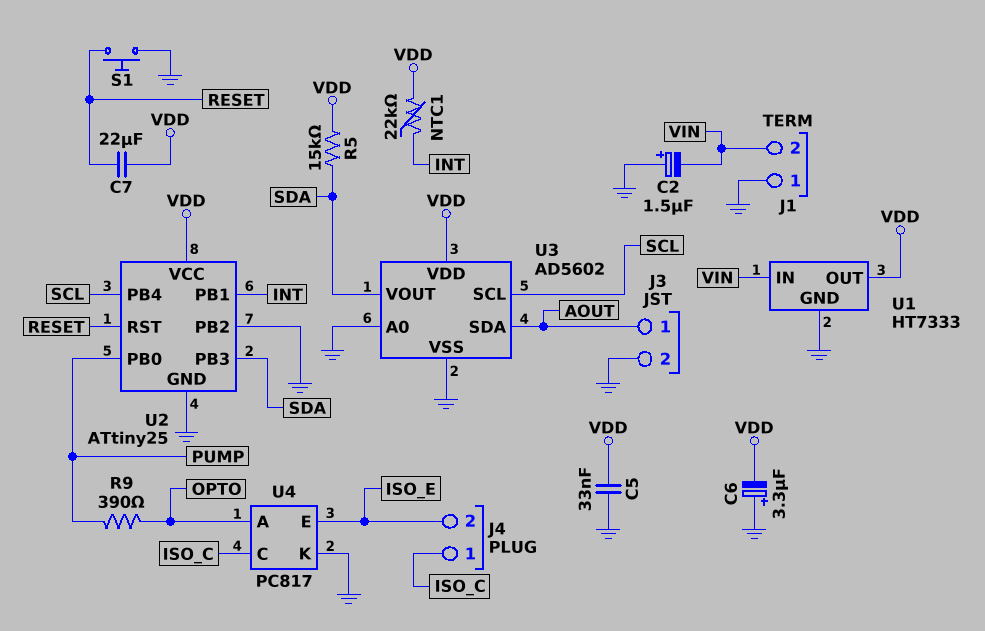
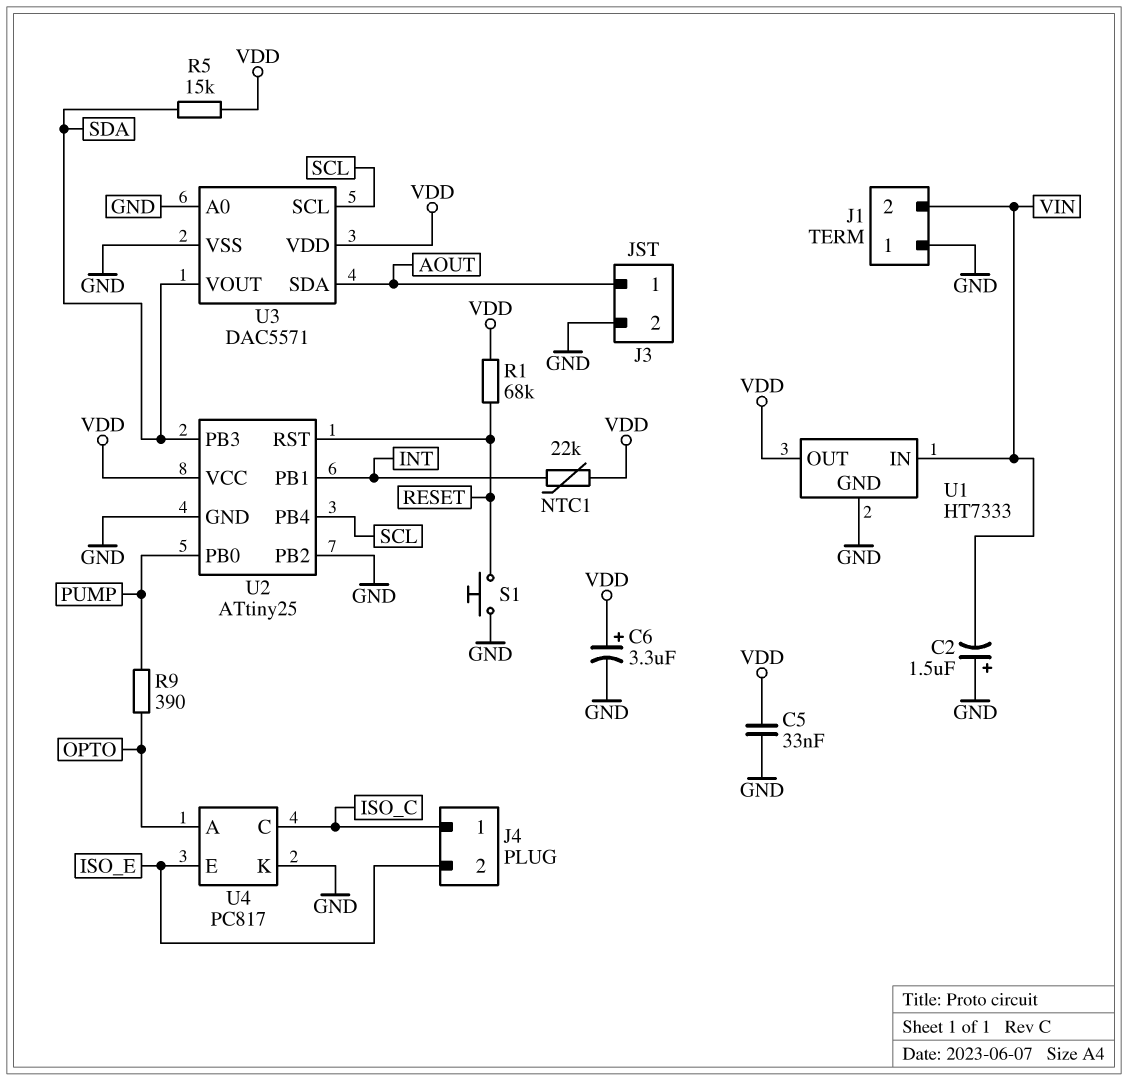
C6: 3.3uF (plus GND, minus VDD) -> 3.3uF (plus VDD, minus GND)
C7: 22uF (RESET, VDD) -> none
R1: none -> 68k (RESET, VDD)
U3: AD5602 -> DAC5571

